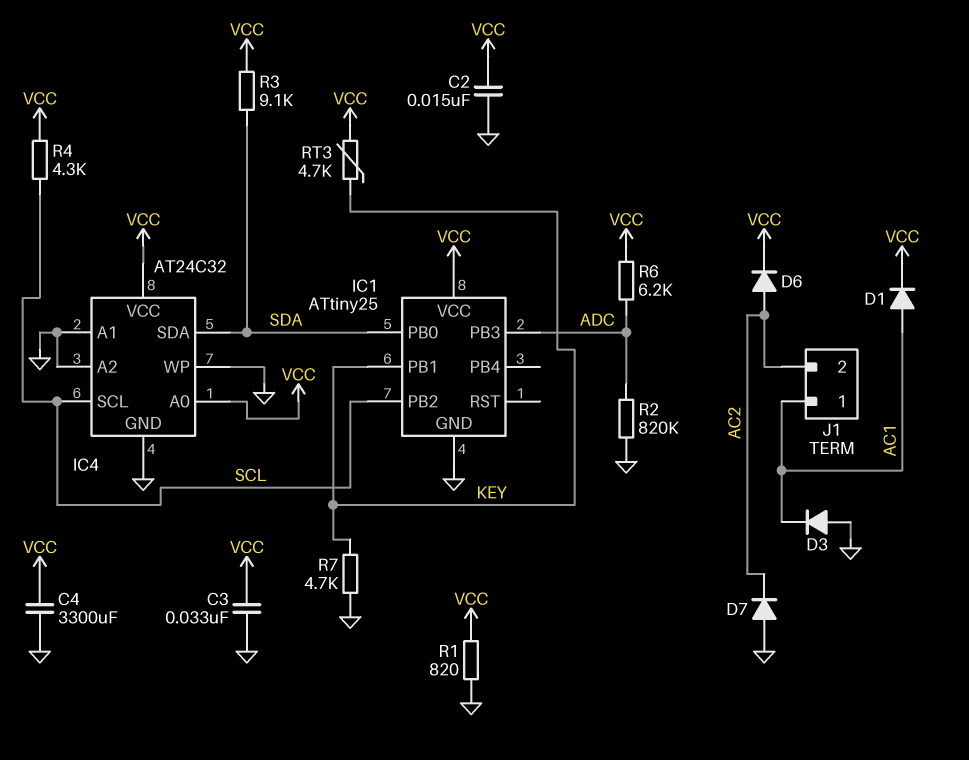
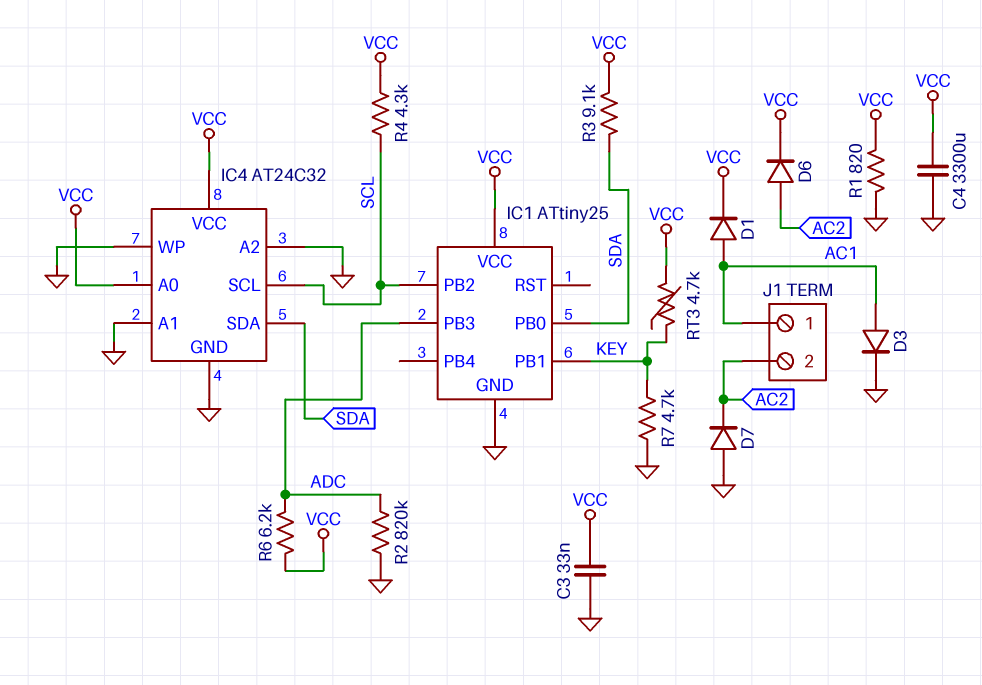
C2: 15nF (GND, VCC) -> none
D3: diode (A GND, K AC1) -> diode (A AC1, K GND)

